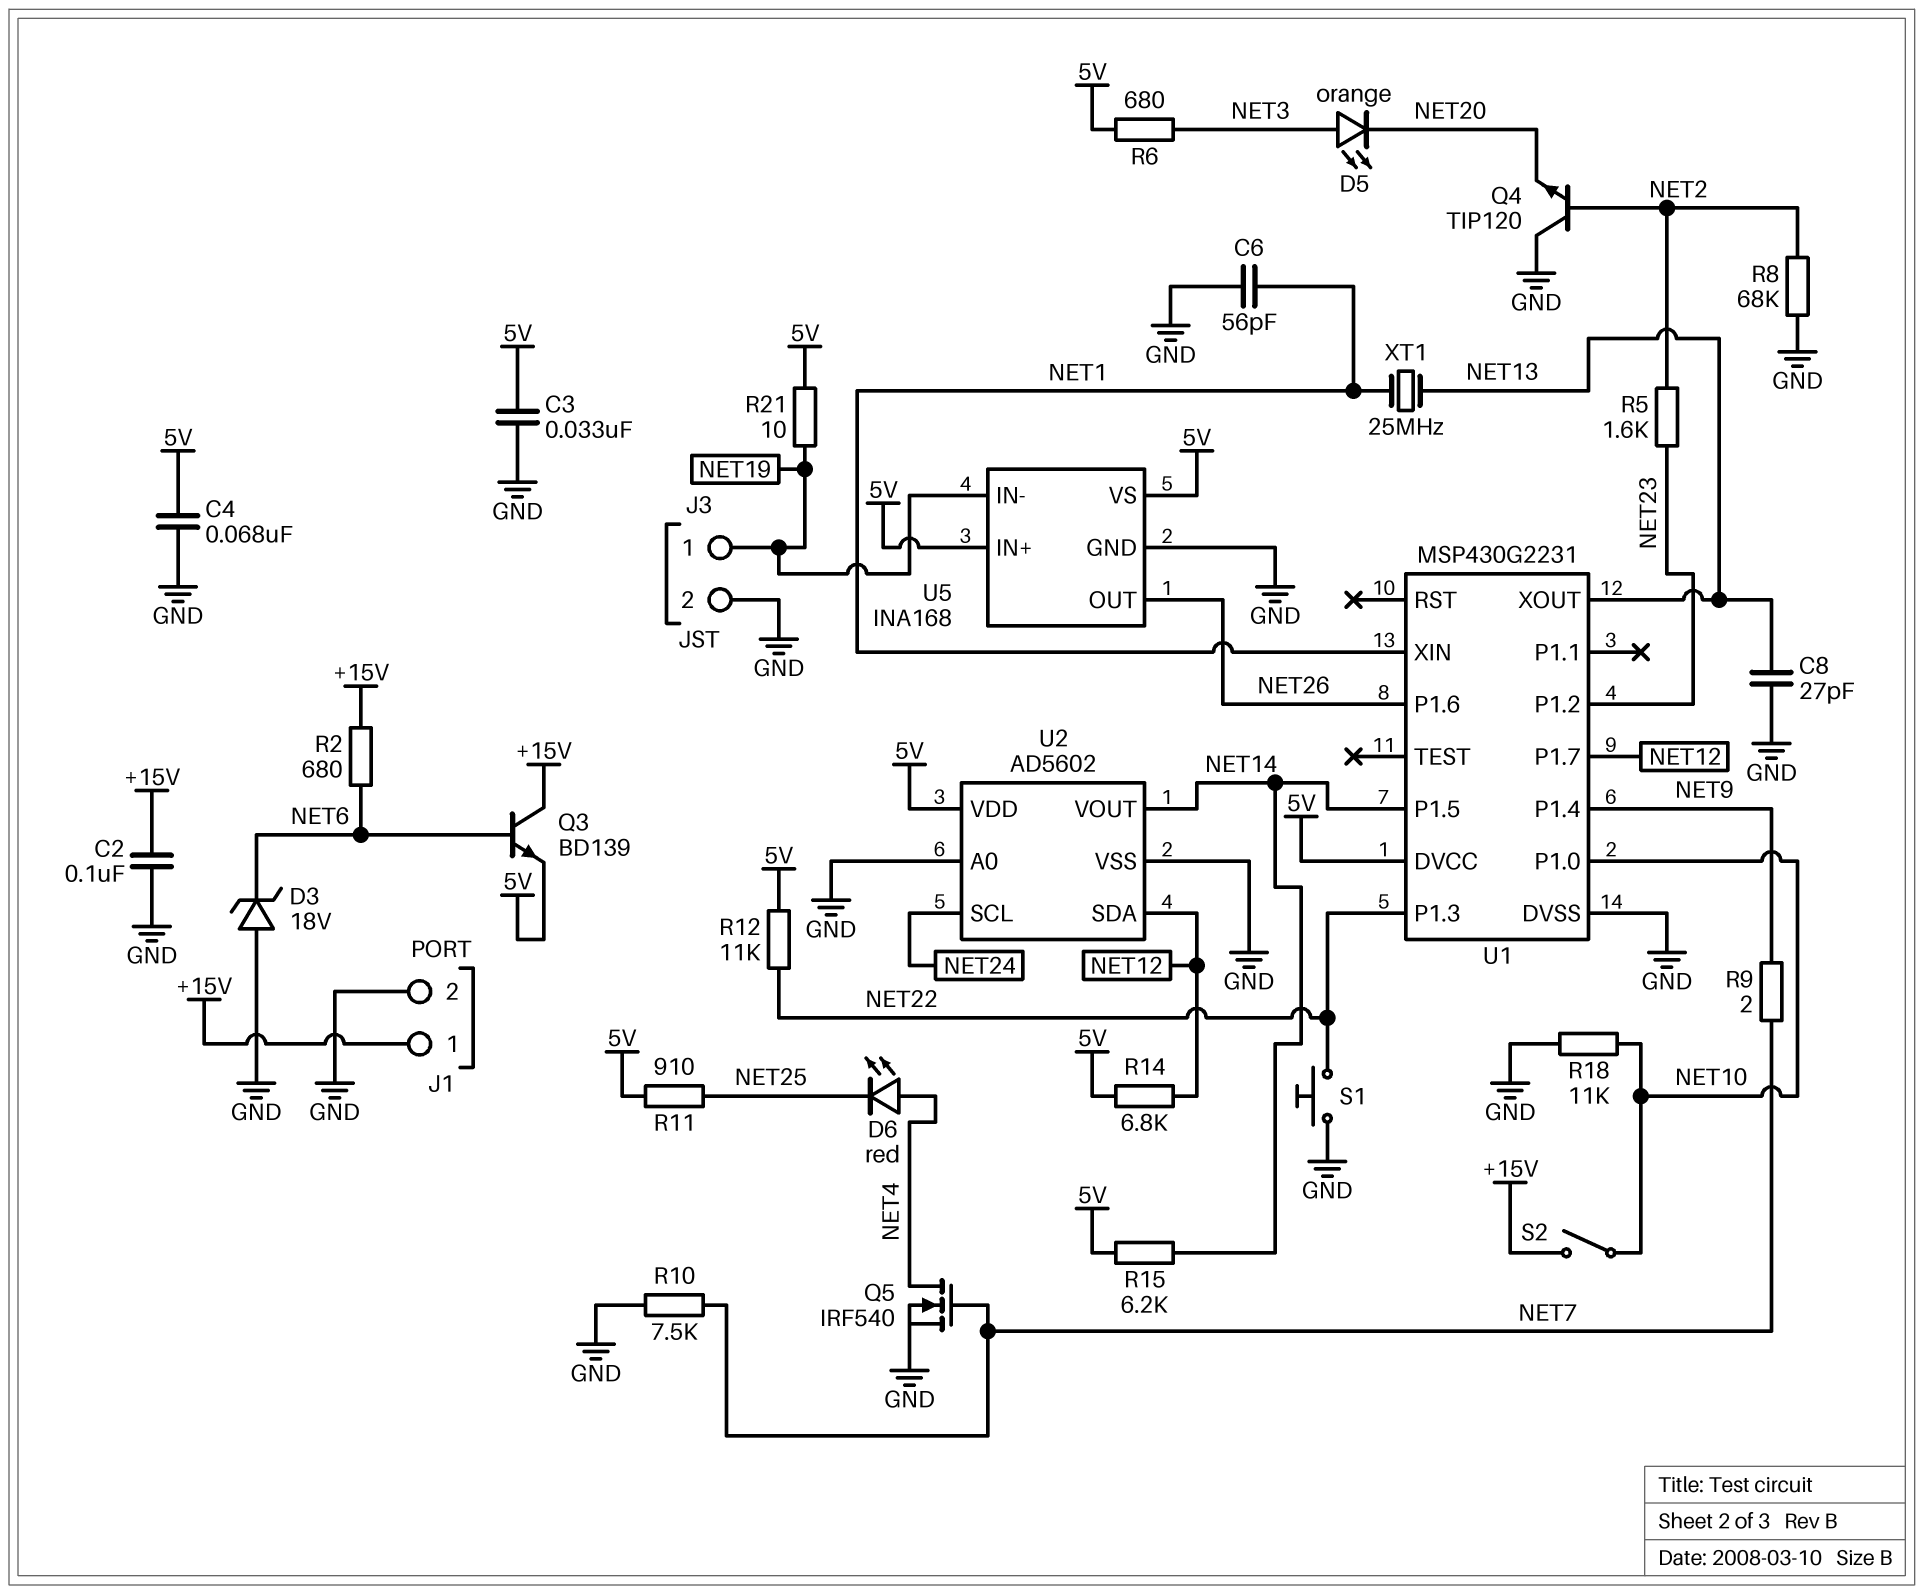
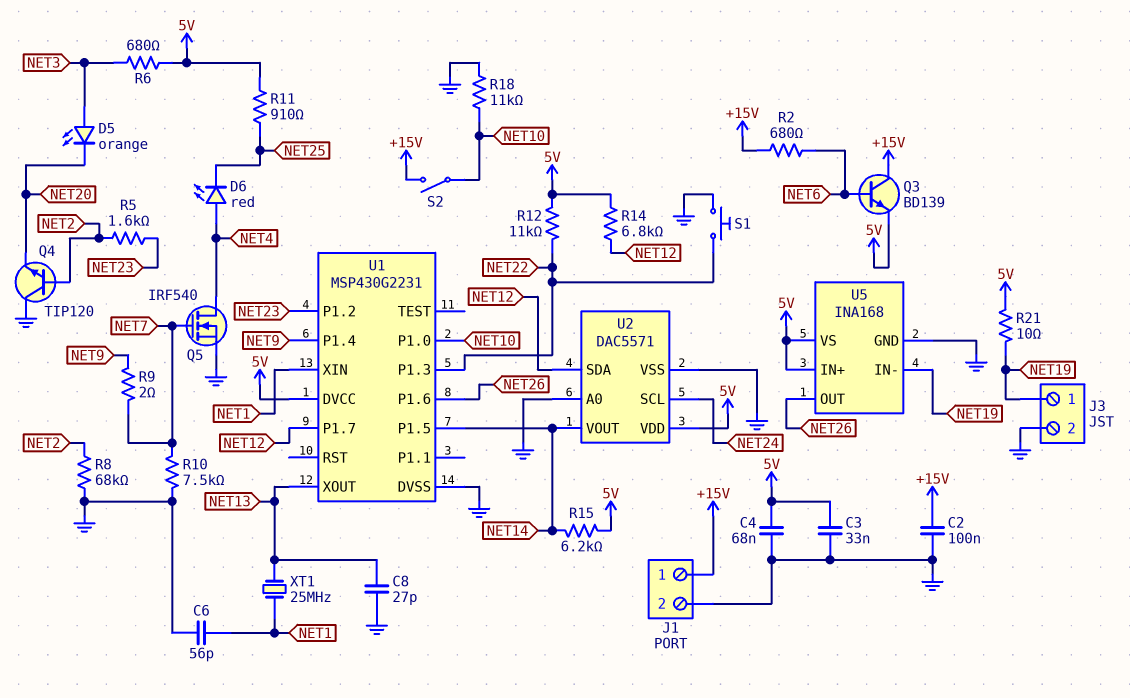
D3: zener 18V (A GND, K NET6) -> none
U2: AD5602 -> DAC5571

